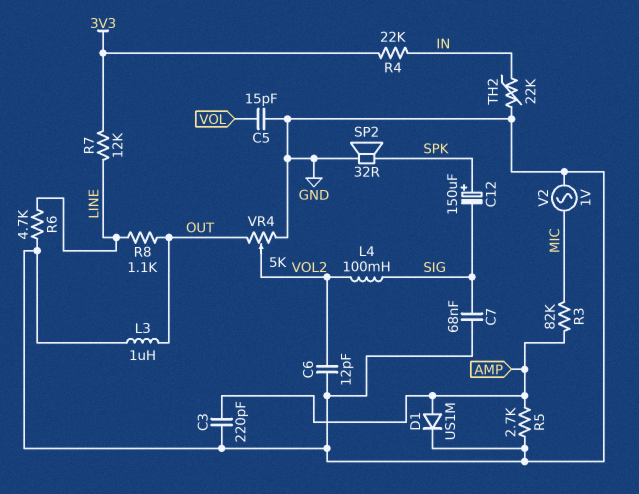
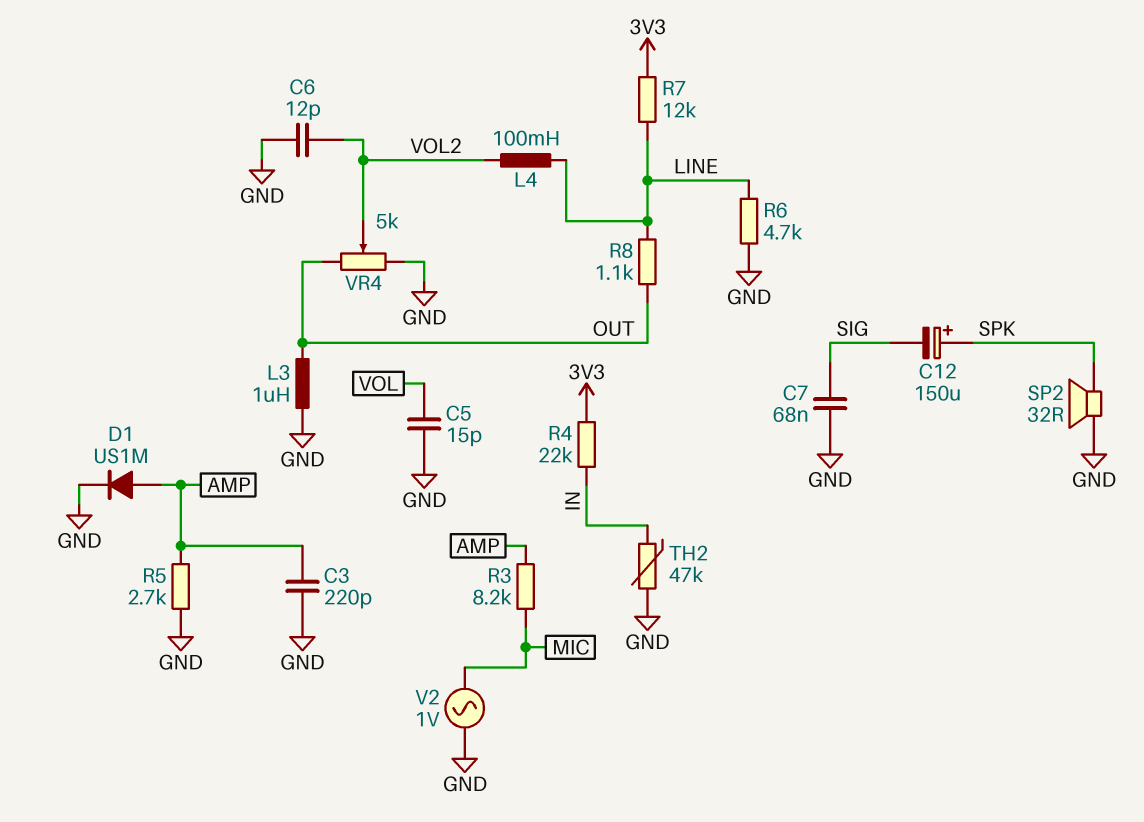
L4: 100mH (SIG, VOL2) -> 100mH (LINE, VOL2)
R3: 82k (AMP, MIC) -> 8.2k (AMP, MIC)
TH2: 22k (GND, IN) -> 47k (GND, IN)

